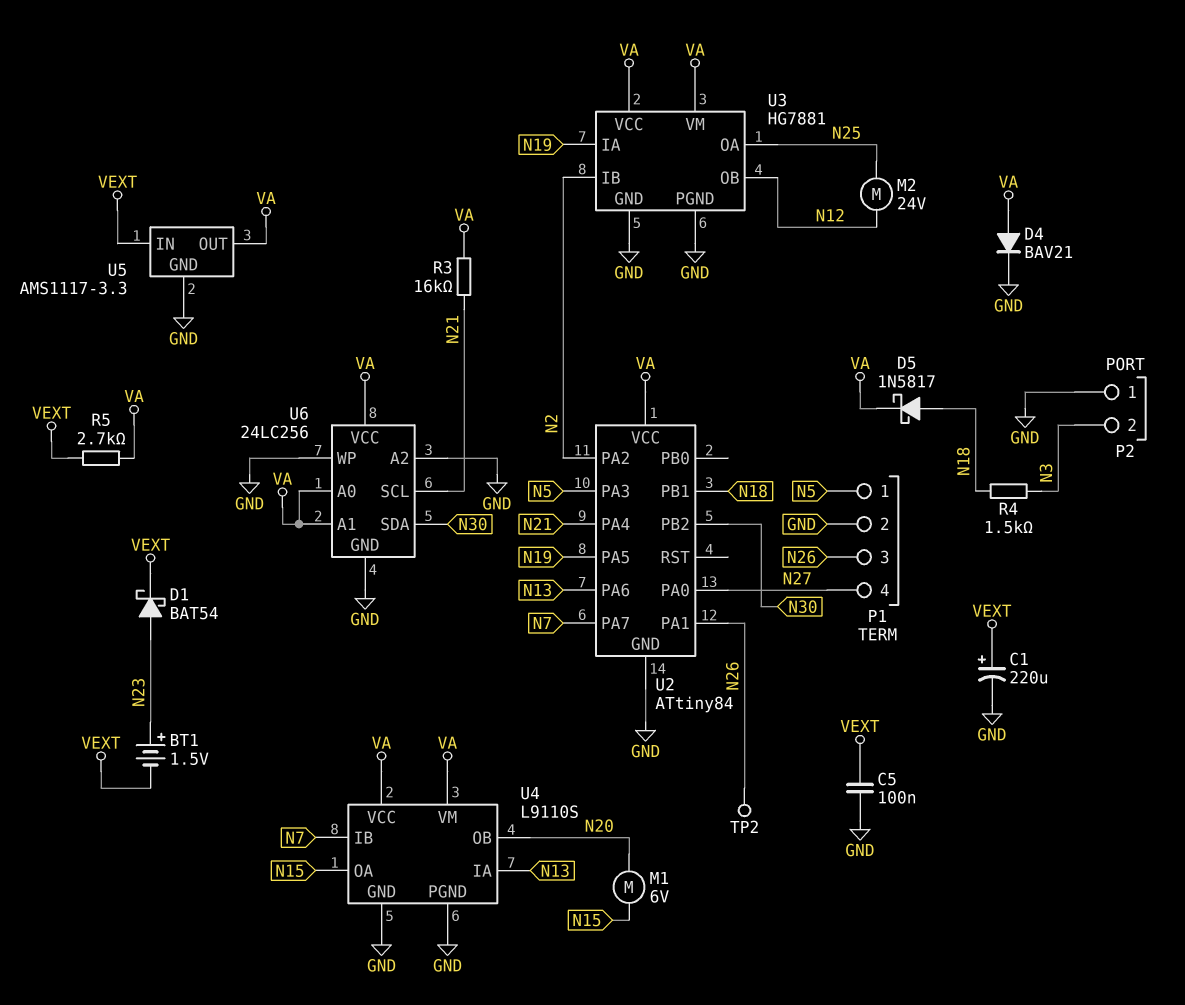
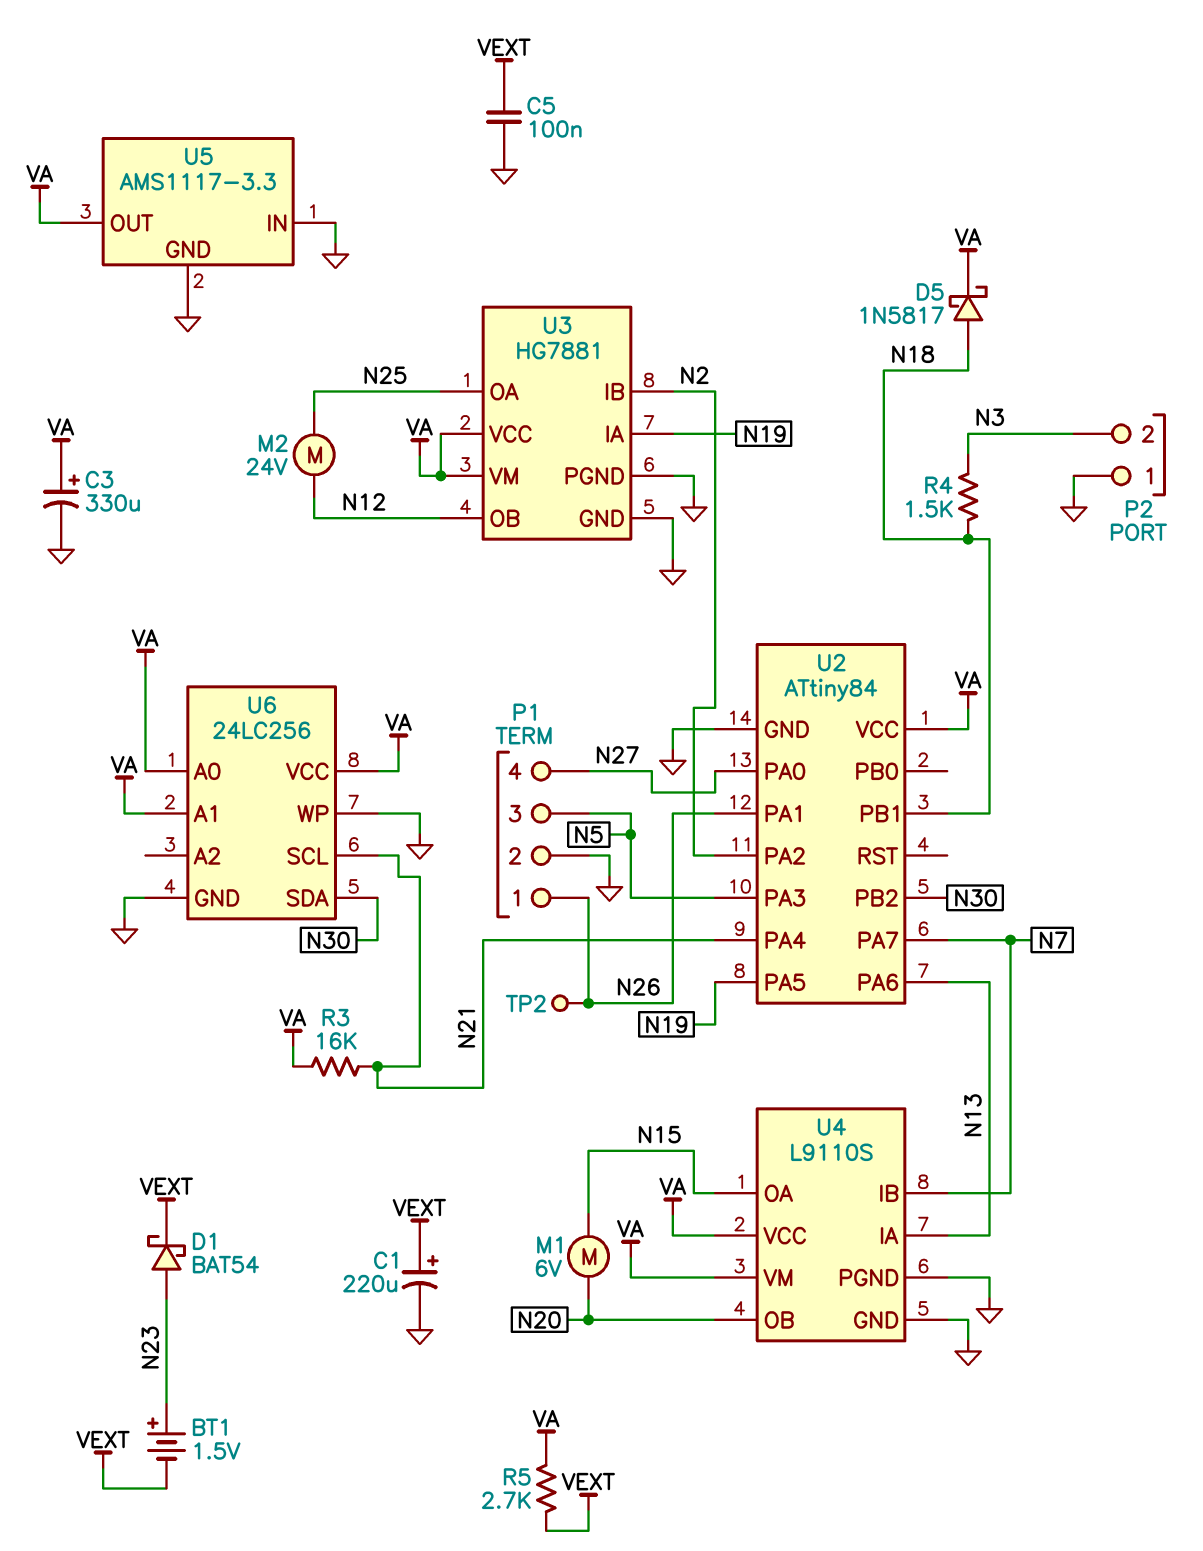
C3: none -> 330uF (plus VA, minus GND)
D4: diode BAV21 (A VA, K GND) -> none
P1 pin 1: N5 -> N26
P1 pin 3: N26 -> N5
U5 pin IN: VEXT -> GND
U6 pin A2: GND -> none

